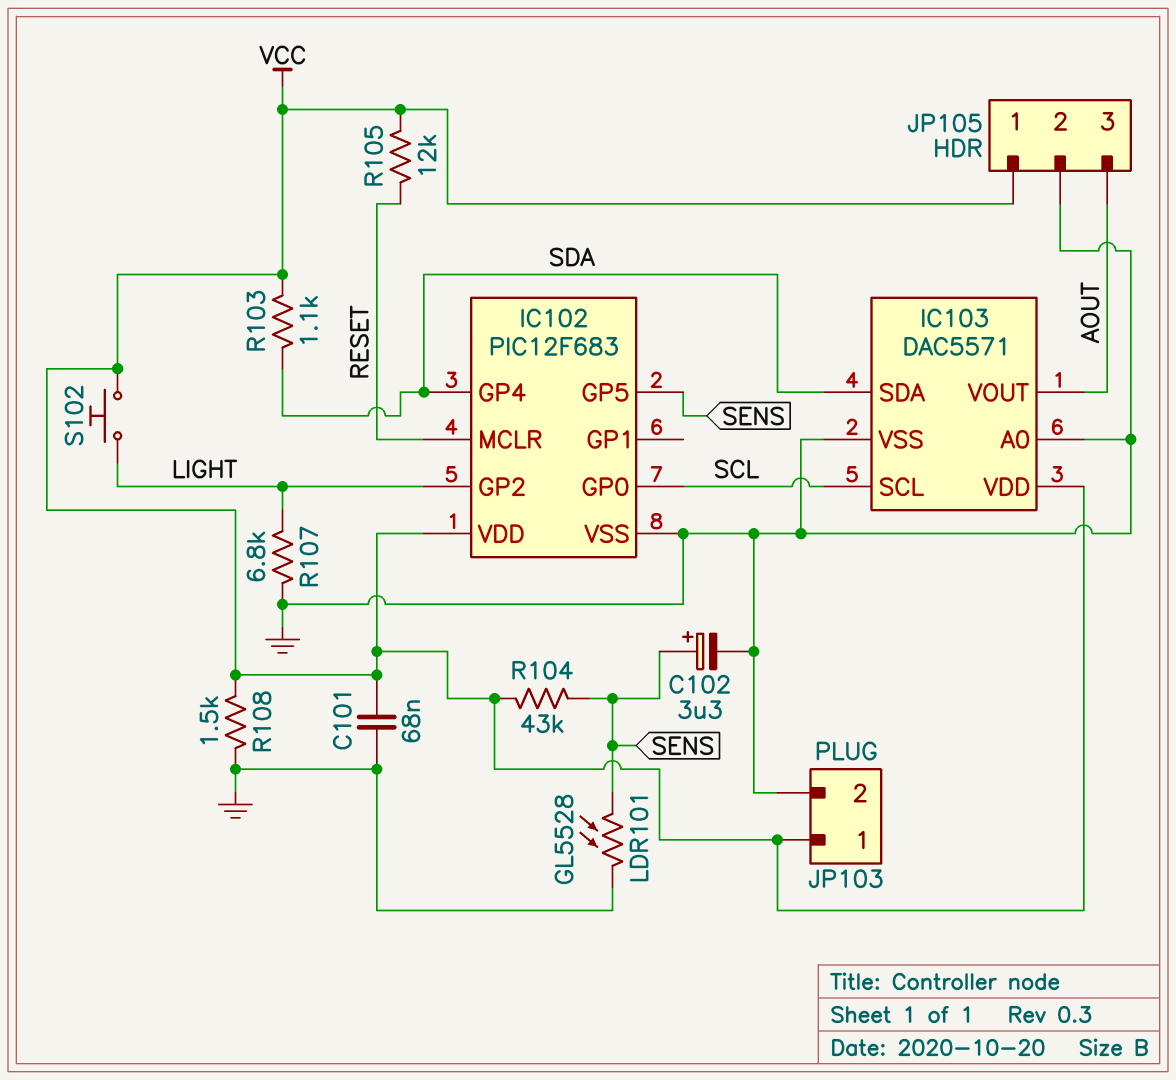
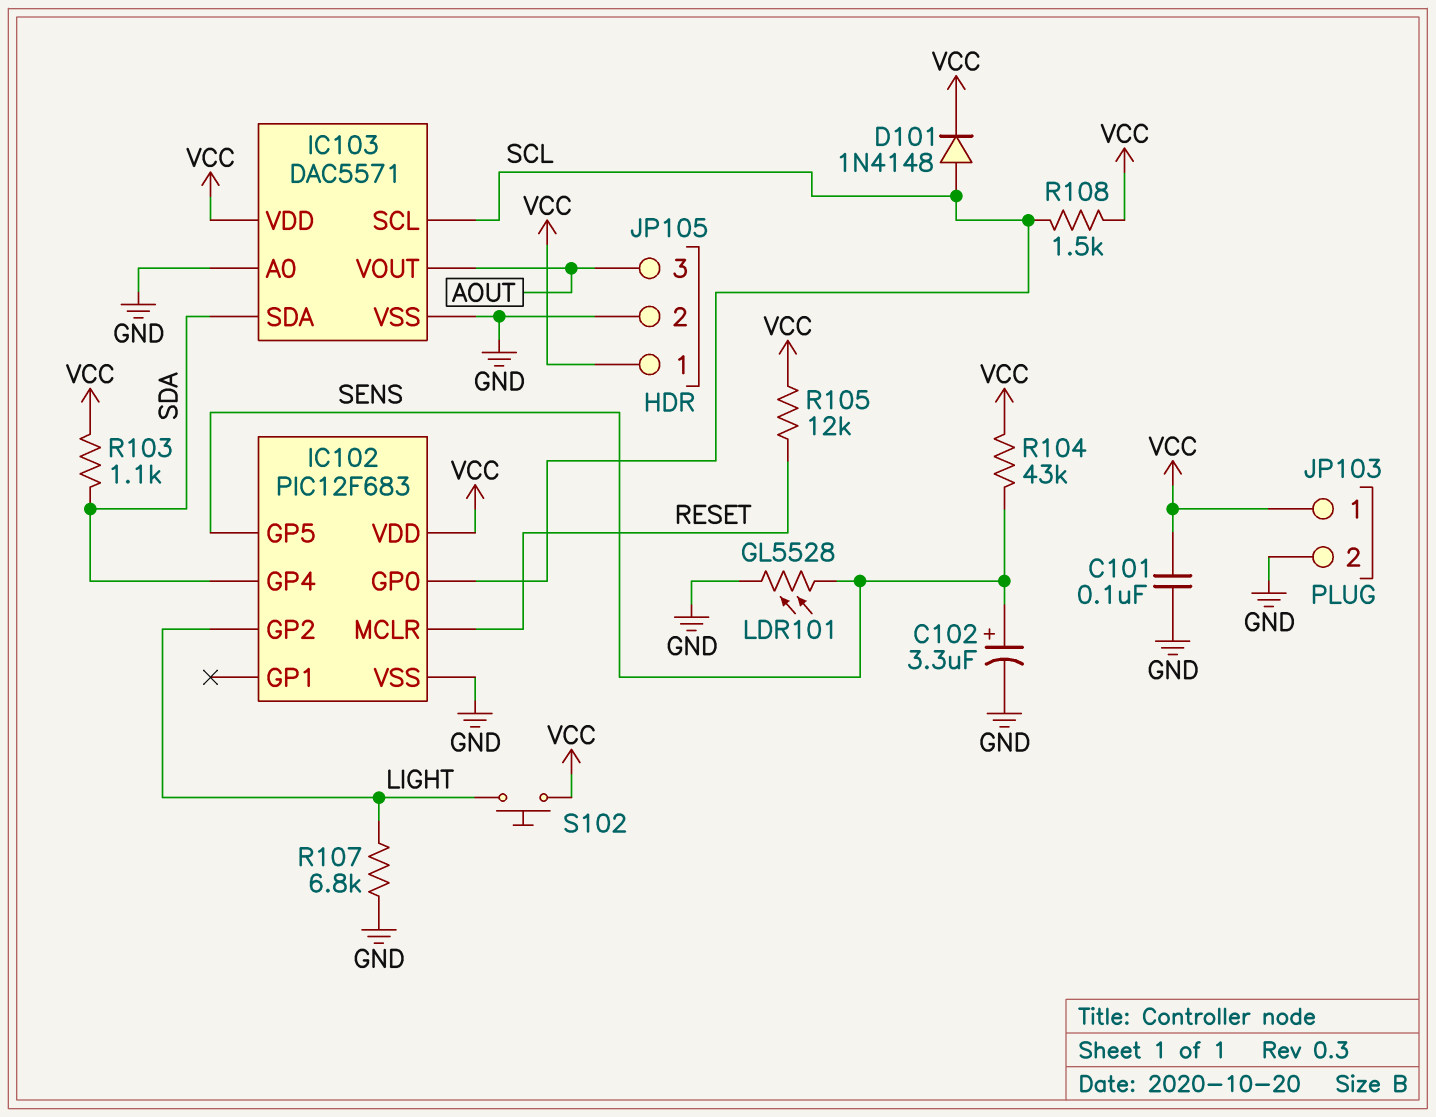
C101: 68nF (GND, VCC) -> 100nF (GND, VCC)
D101: none -> diode 1N4148 (A SCL, K VCC)
R108: 1.5k (GND, VCC) -> 1.5k (SCL, VCC)

